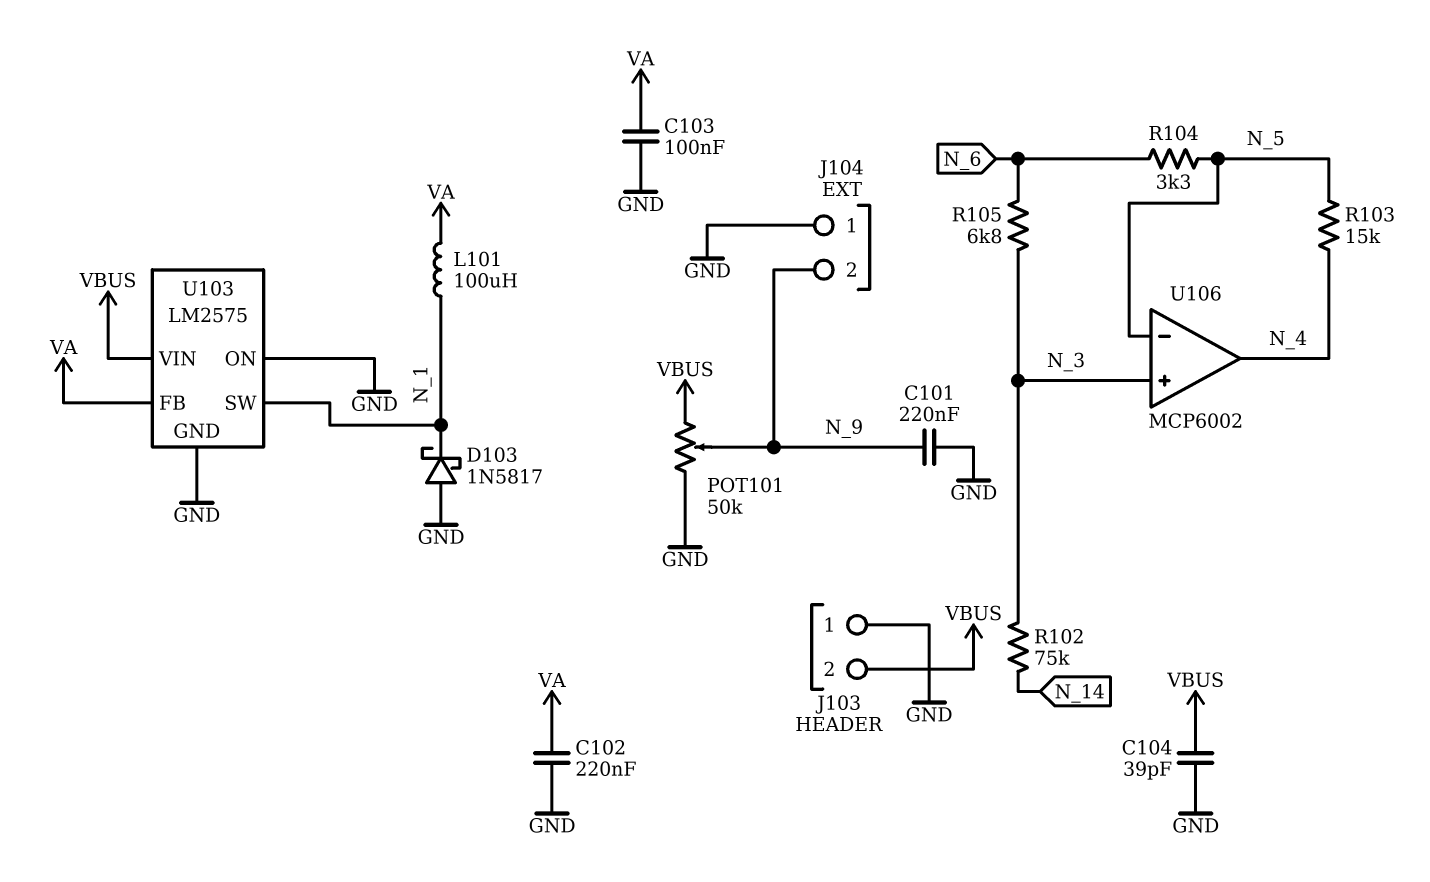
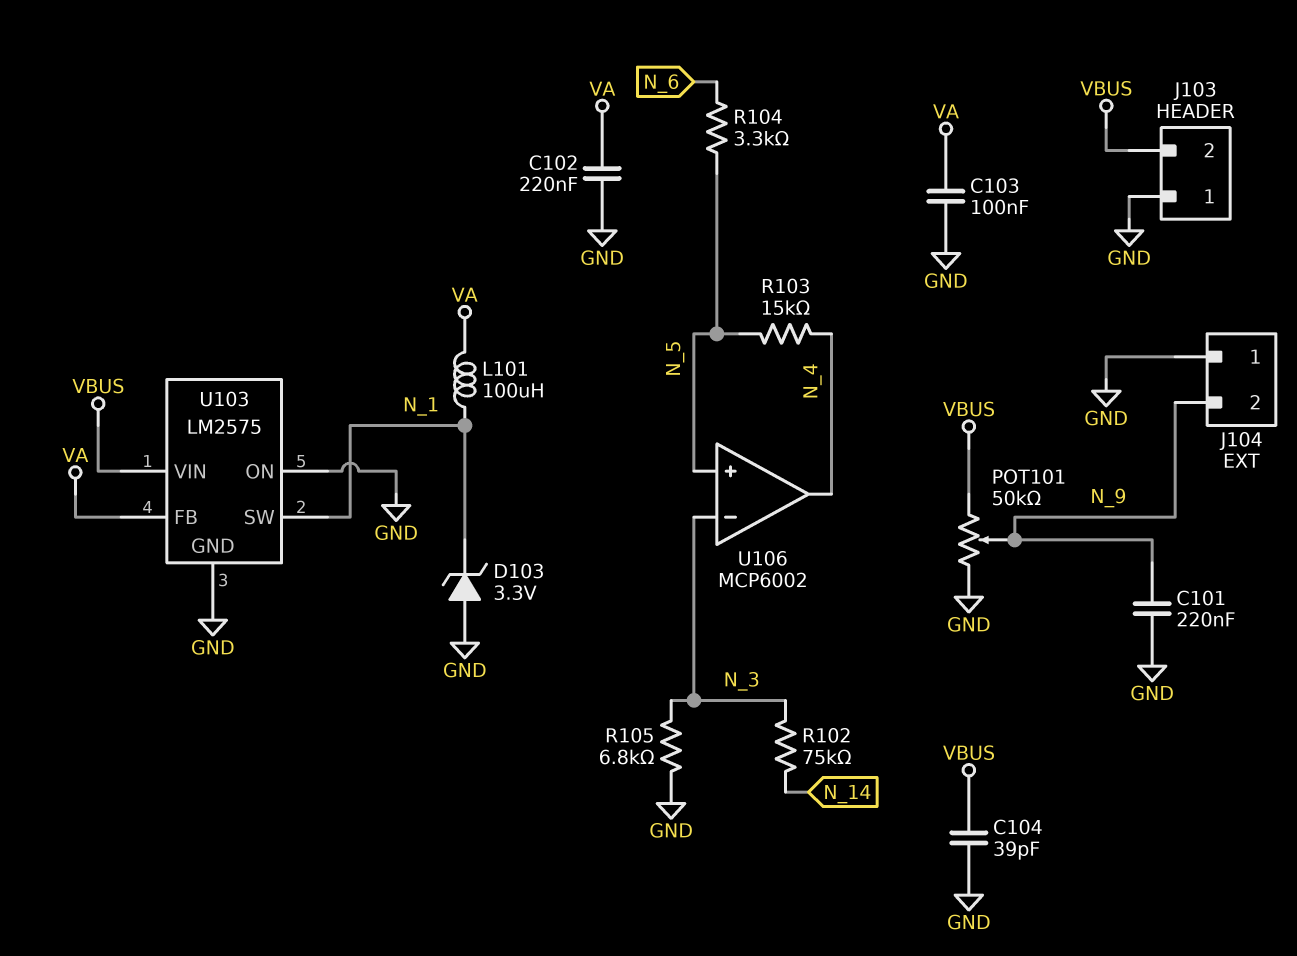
D103: schottky 1N5817 (A GND, K N_1) -> zener 3.3V (A GND, K N_1)
R105: 6.8k (N_3, N_6) -> 6.8k (GND, N_3)
U106 pin in+: N_3 -> N_5
U106 pin in-: N_5 -> N_3

